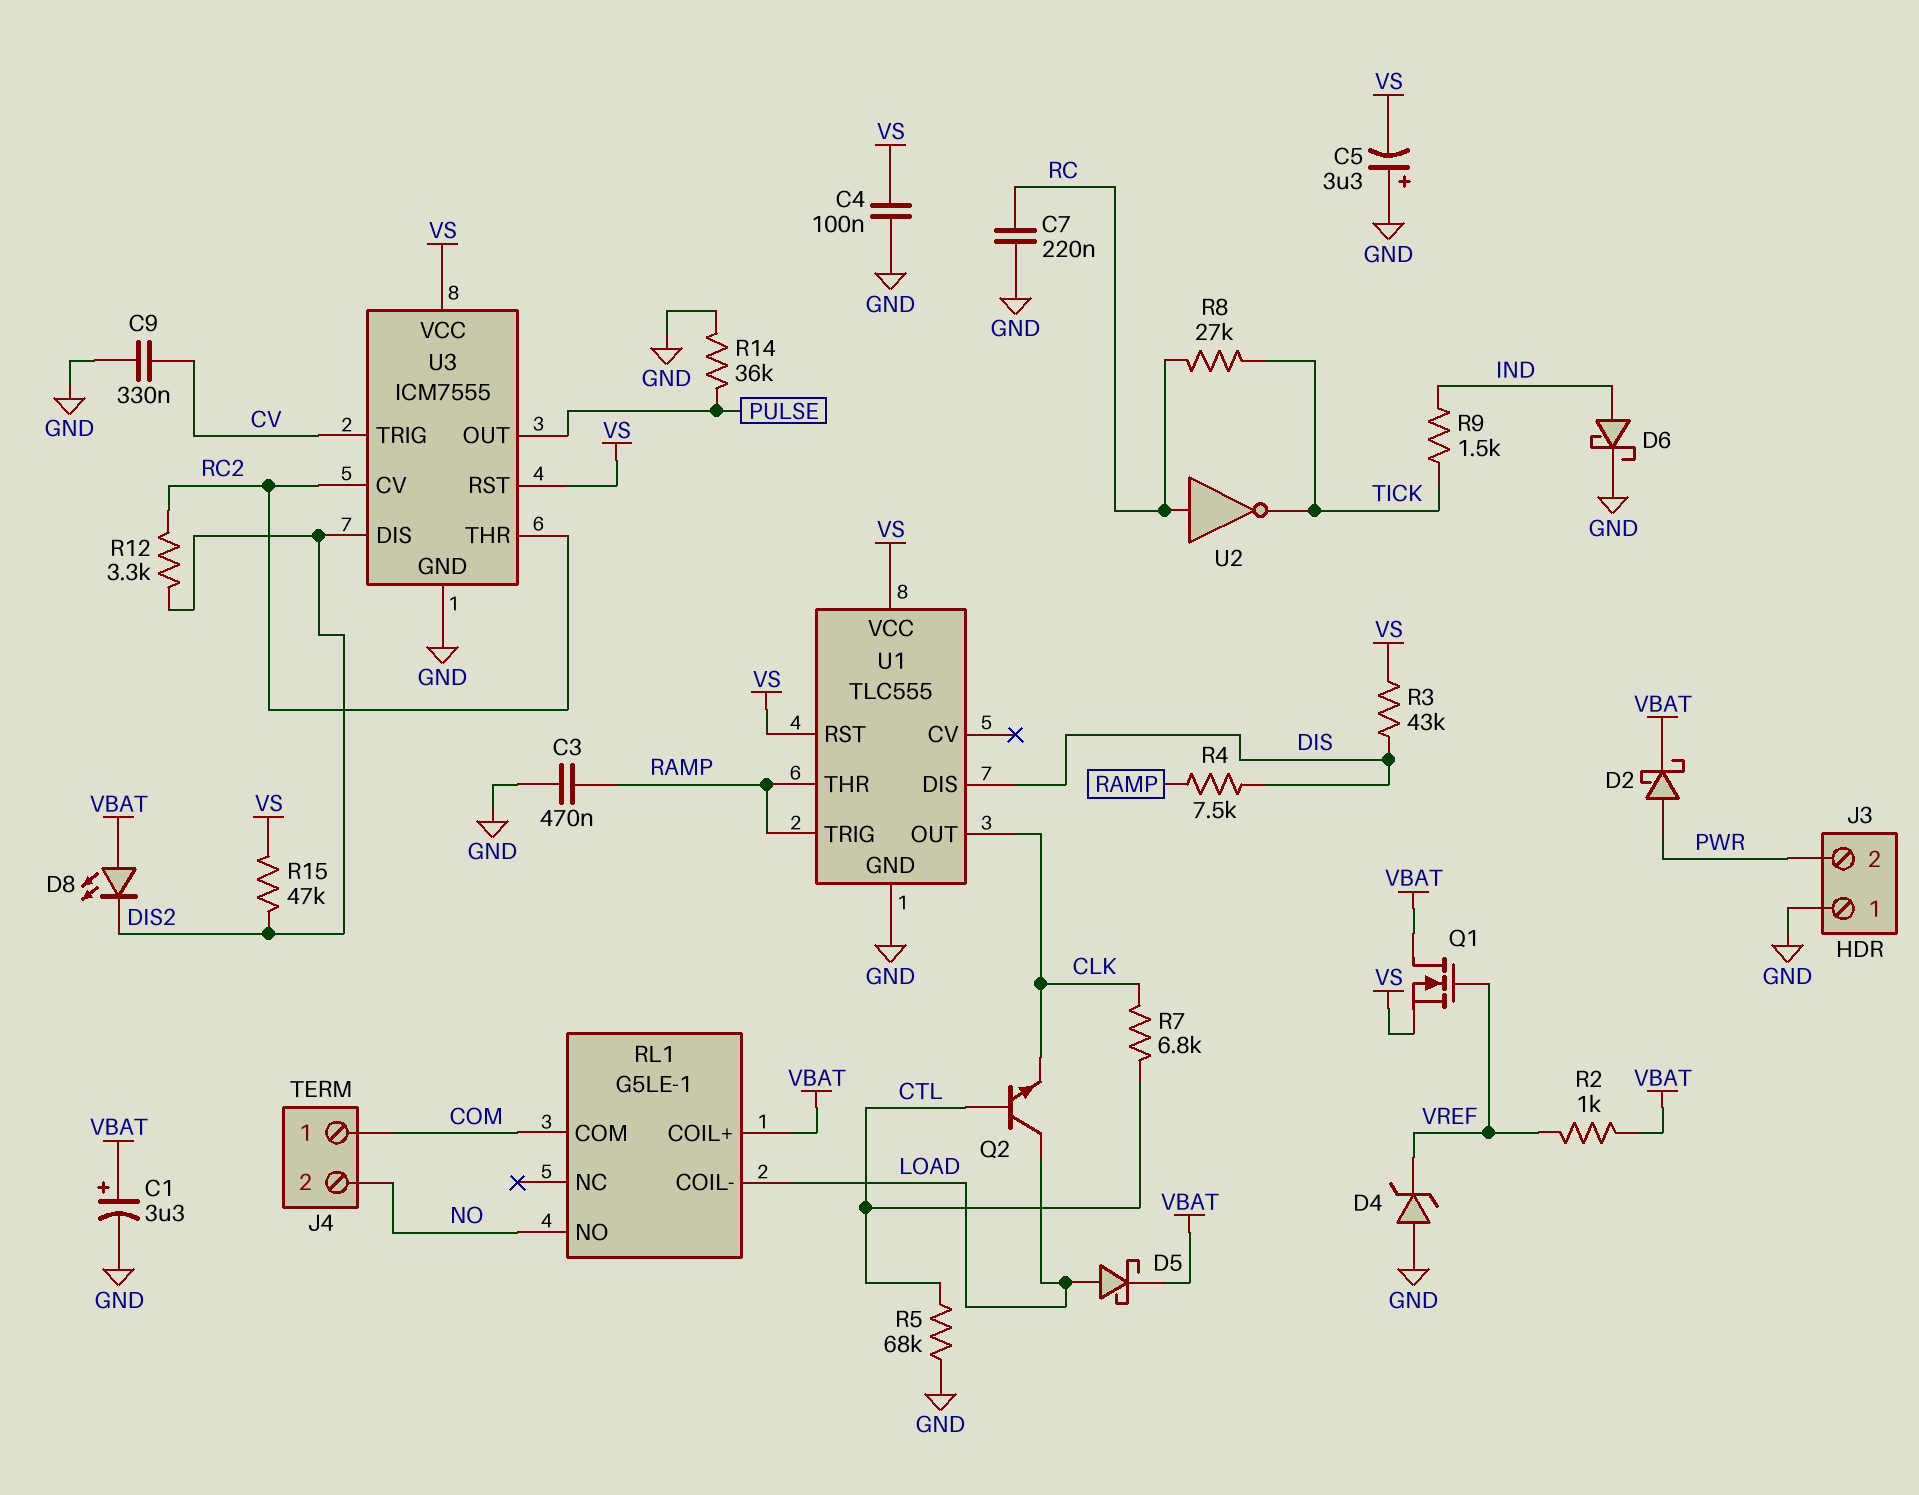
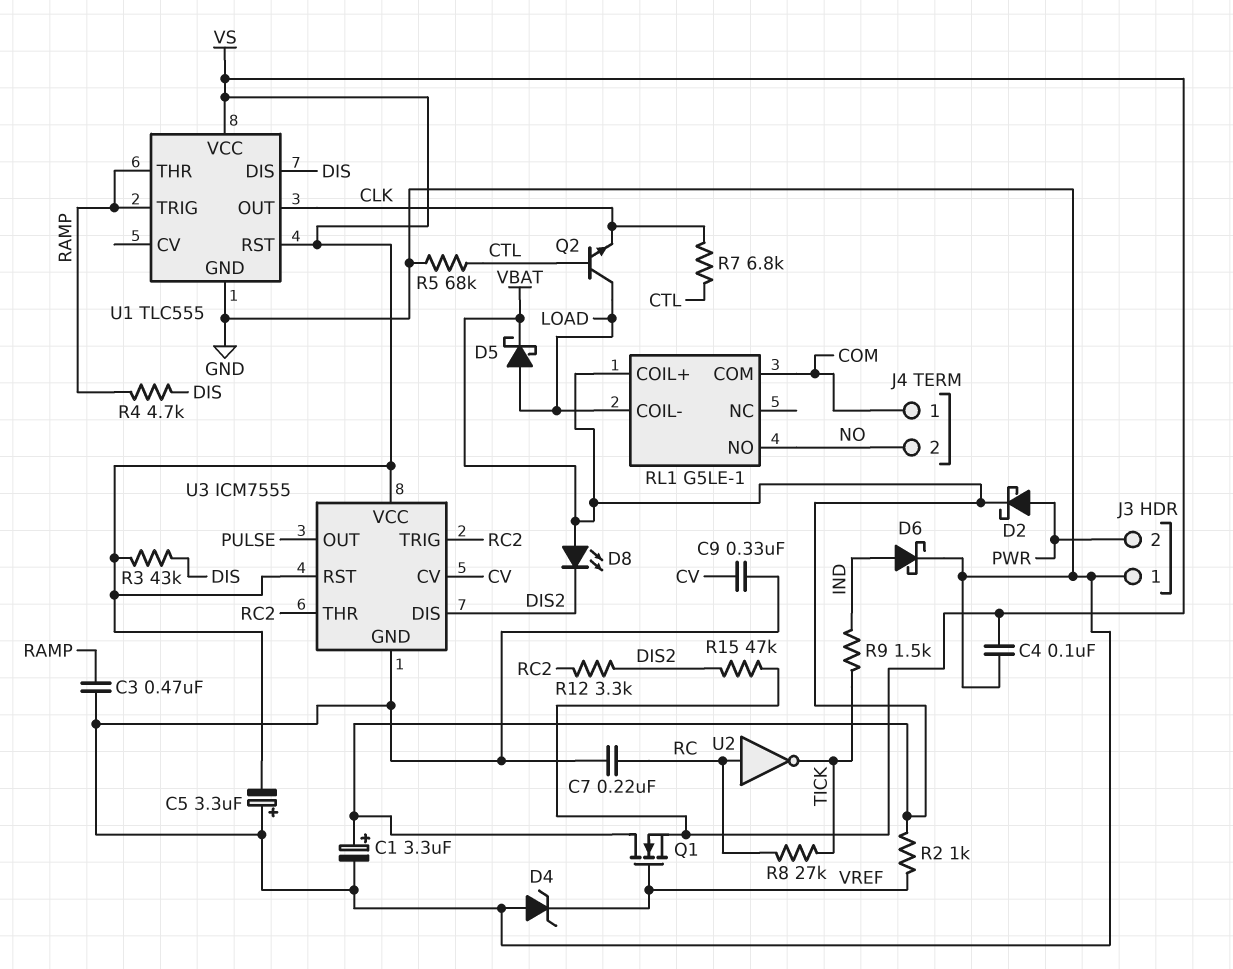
R4: 7.5k (DIS, RAMP) -> 4.7k (DIS, RAMP)
R14: 36k (GND, PULSE) -> none
U3 pin CV: RC2 -> CV
U3 pin TRIG: CV -> RC2

